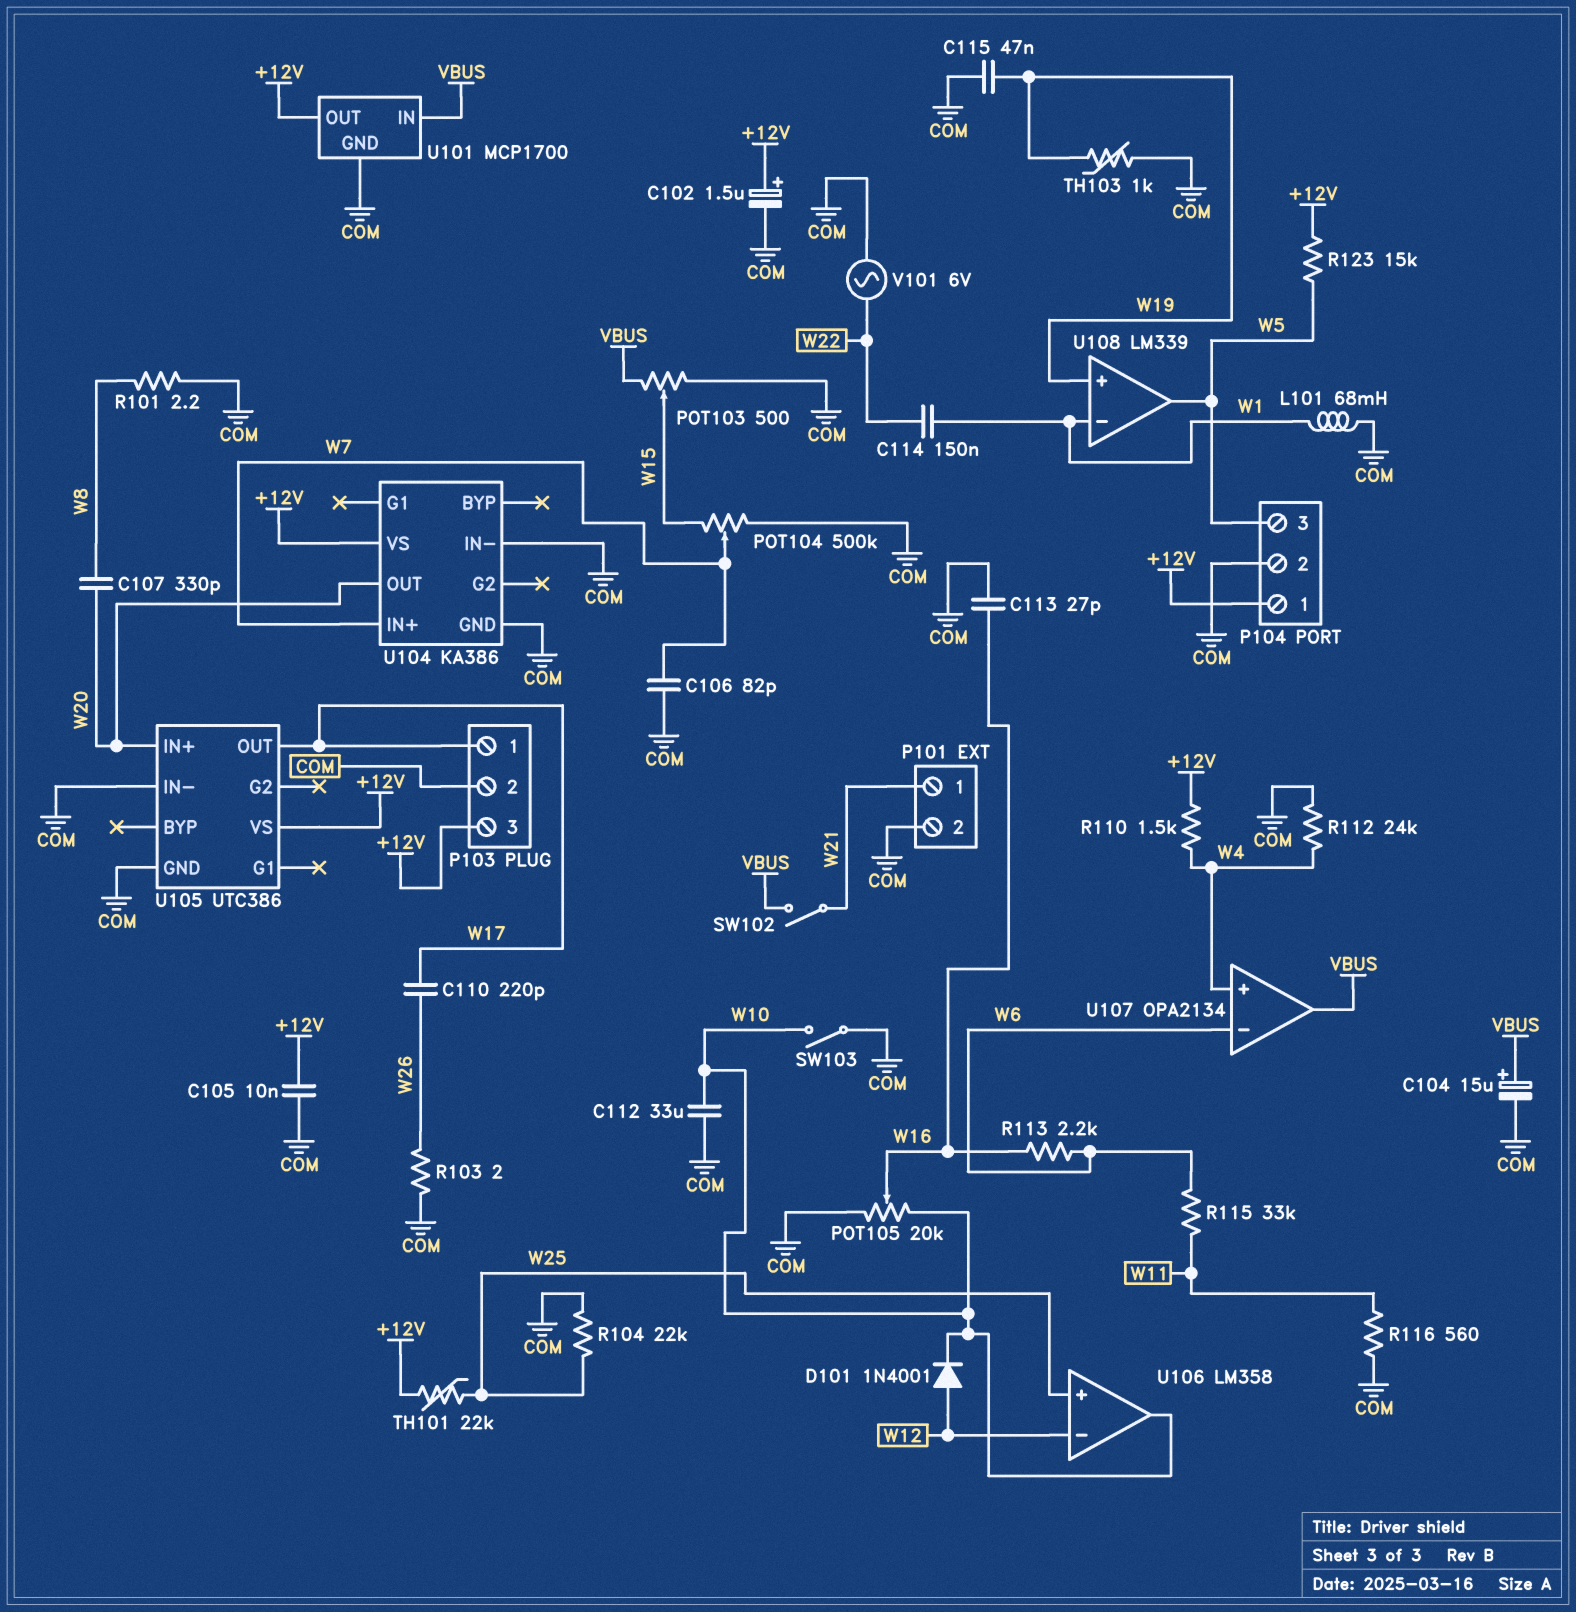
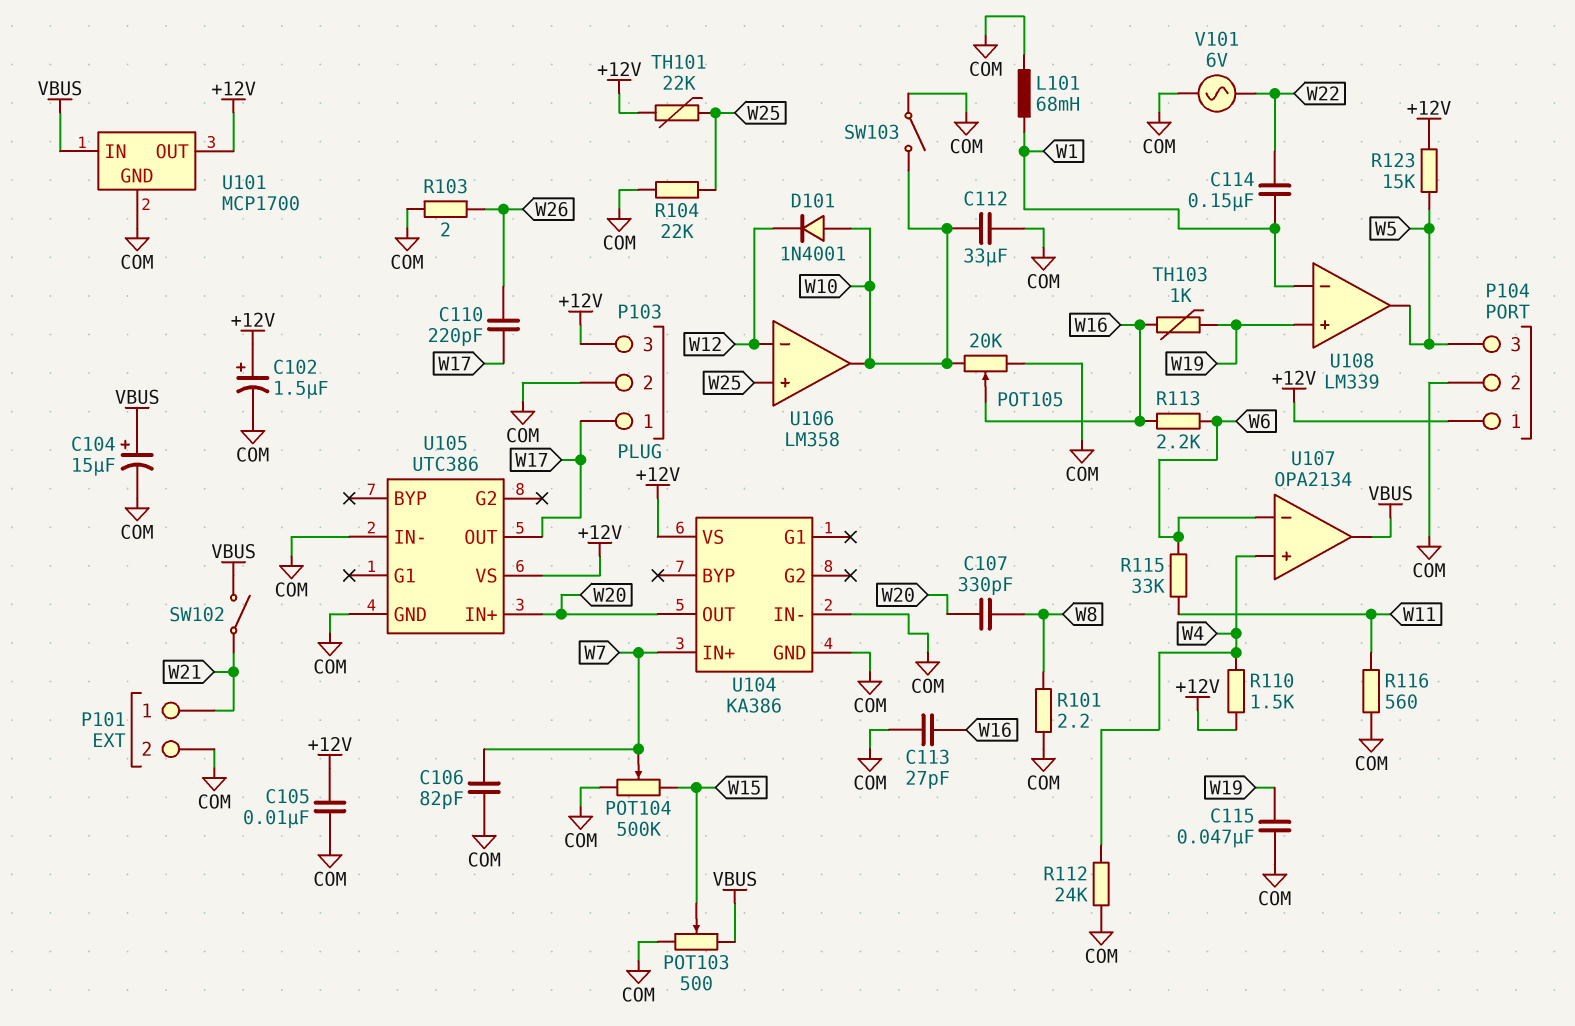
D101: diode 1N4001 (A W12, K W10) -> diode 1N4001 (A W10, K W12)
TH103: 1k (COM, W19) -> 1k (W16, W19)

